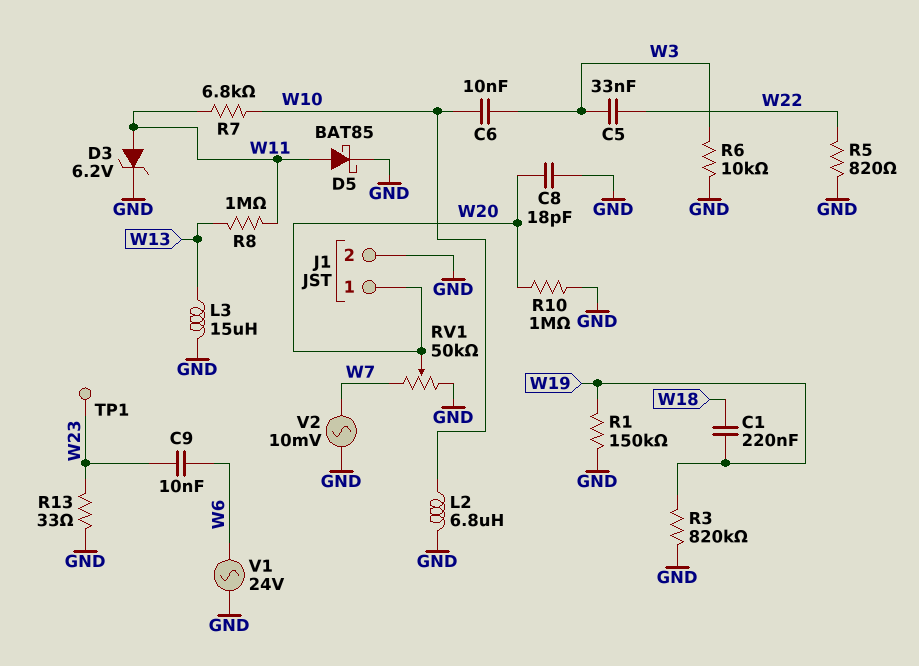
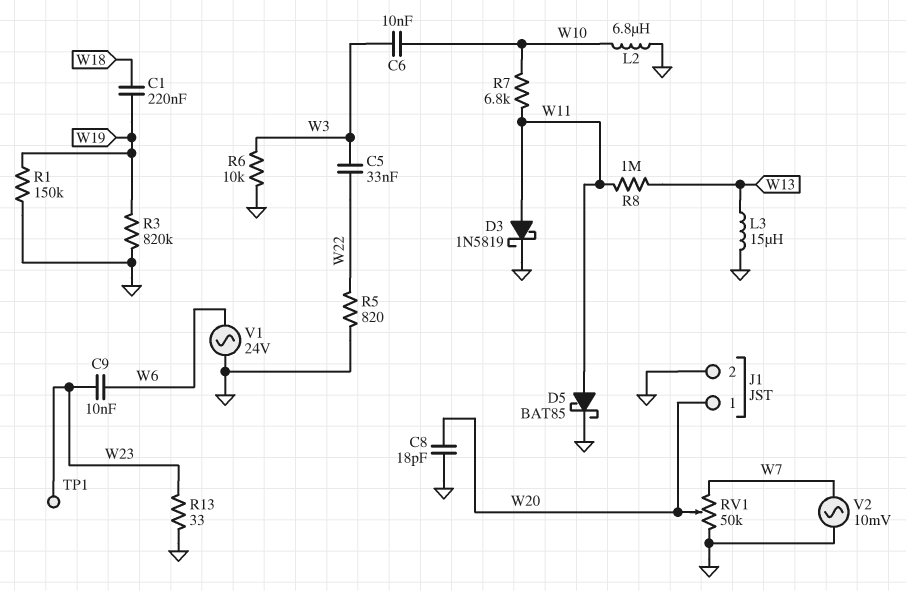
D3: zener 6.2V (A W11, K GND) -> schottky 1N5819 (A W11, K GND)
R10: 1M (GND, W20) -> none

